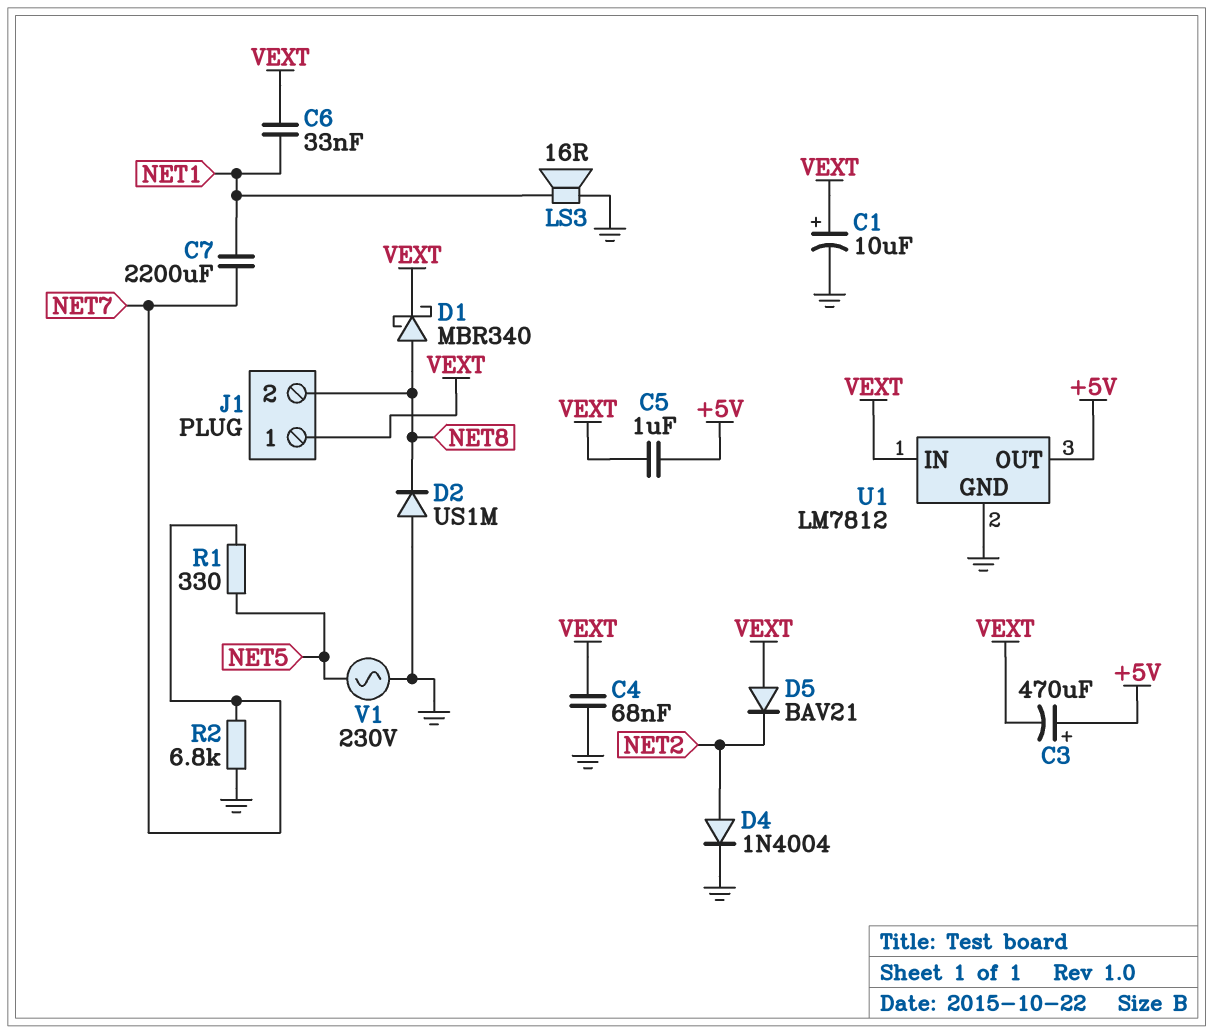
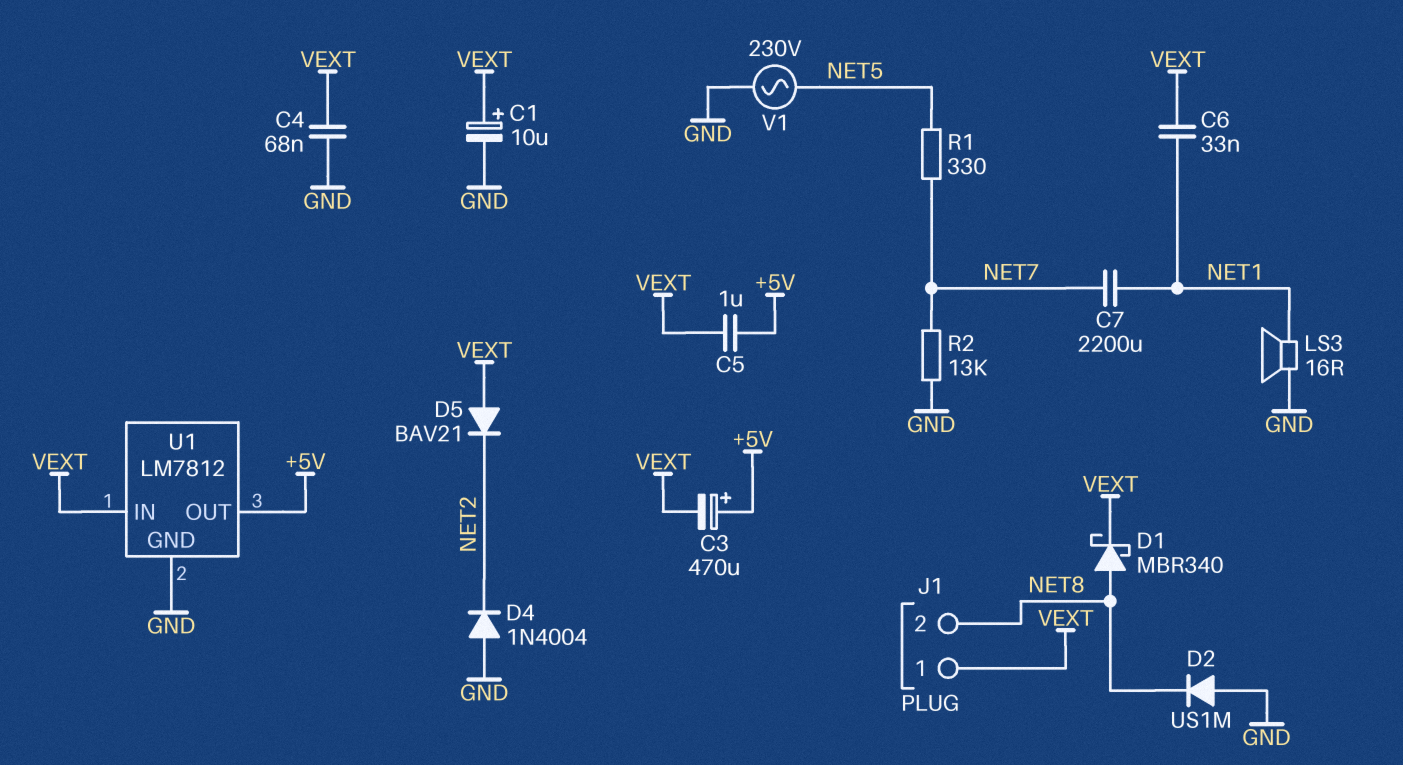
D4: diode 1N4004 (A NET2, K GND) -> diode 1N4004 (A GND, K NET2)
R2: 6.8k (GND, NET7) -> 13k (GND, NET7)

